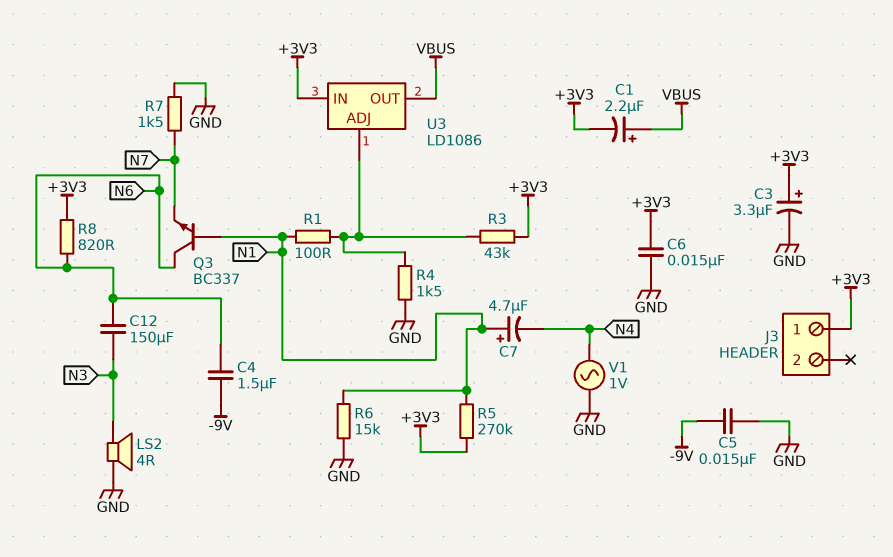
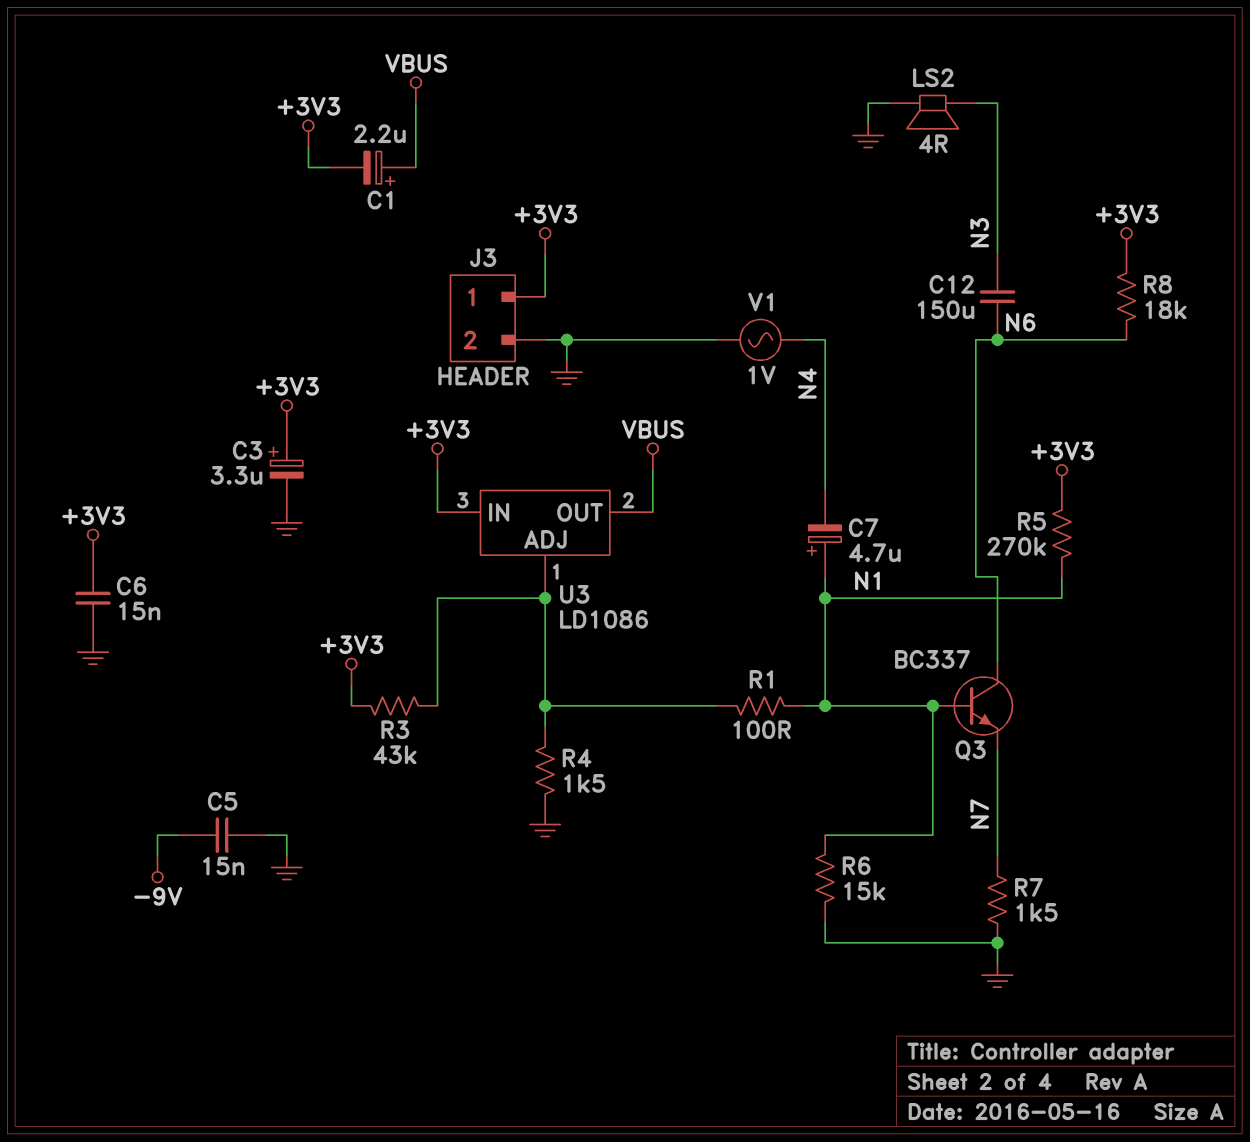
C4: 1.5uF (-9V, N6) -> none
J3 pin 2: none -> GND
R8: 820 (+3V3, N6) -> 18k (+3V3, N6)

